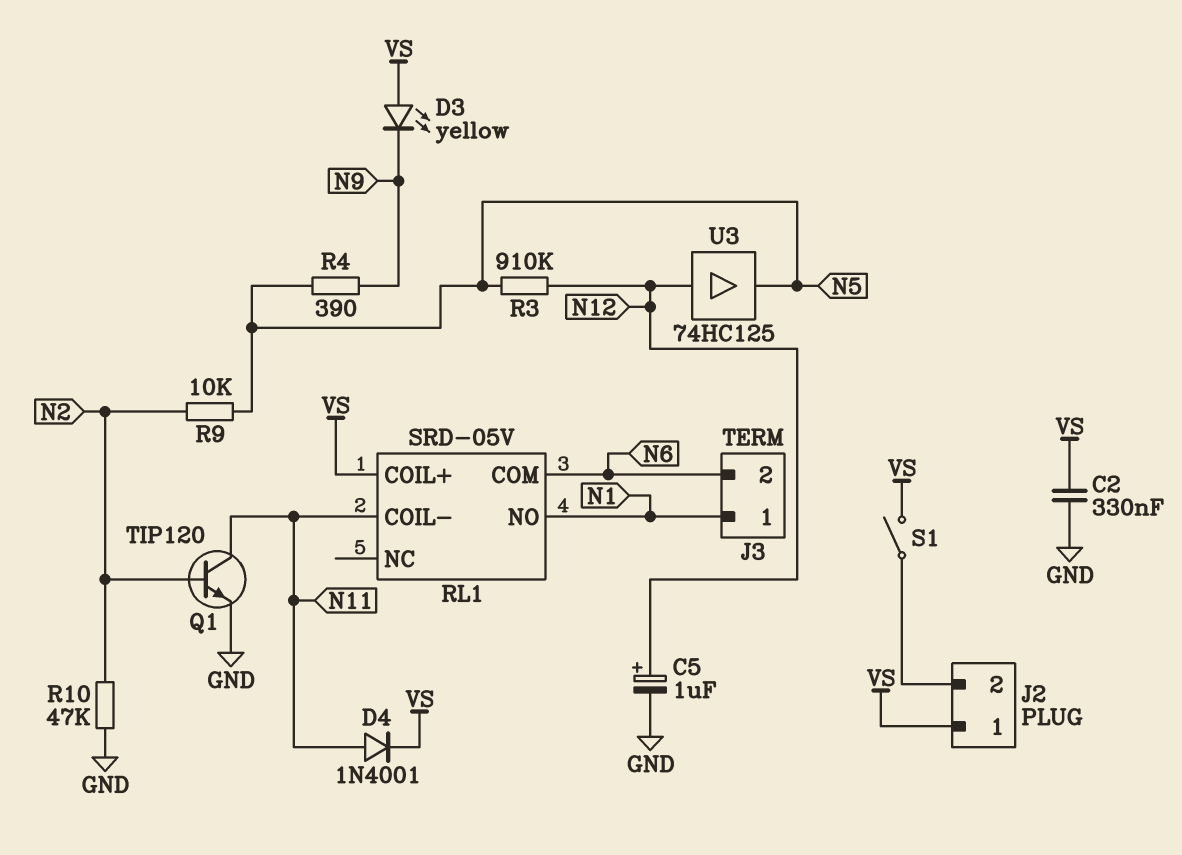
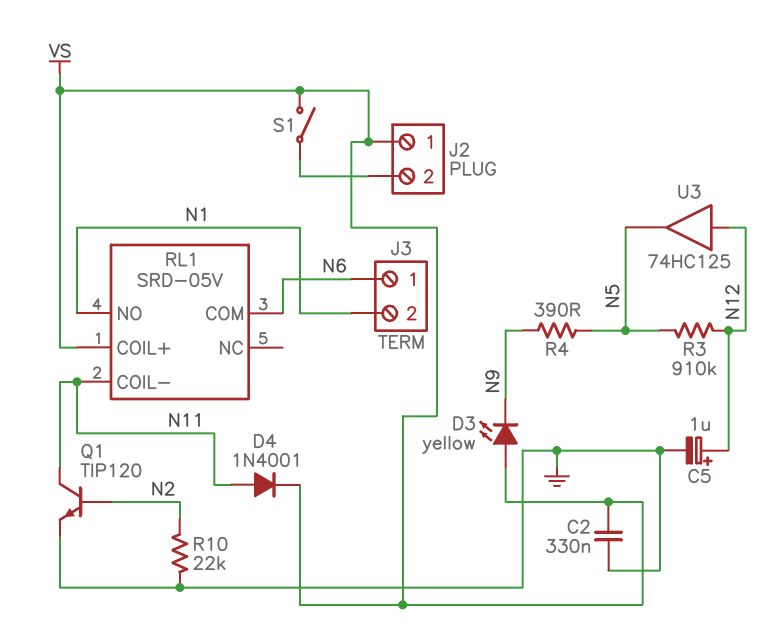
J3 pin 1: N1 -> N6
J3 pin 2: N6 -> N1
R9: 10k (N2, N5) -> none
R10: 47k (GND, N2) -> 22k (GND, N2)

